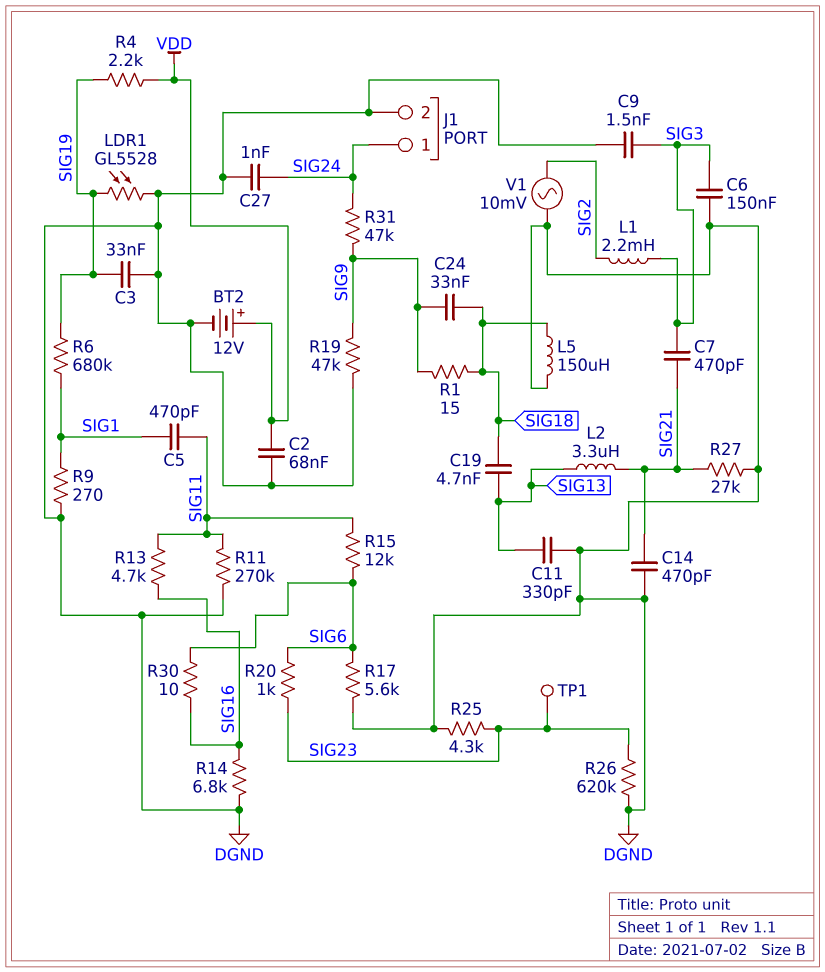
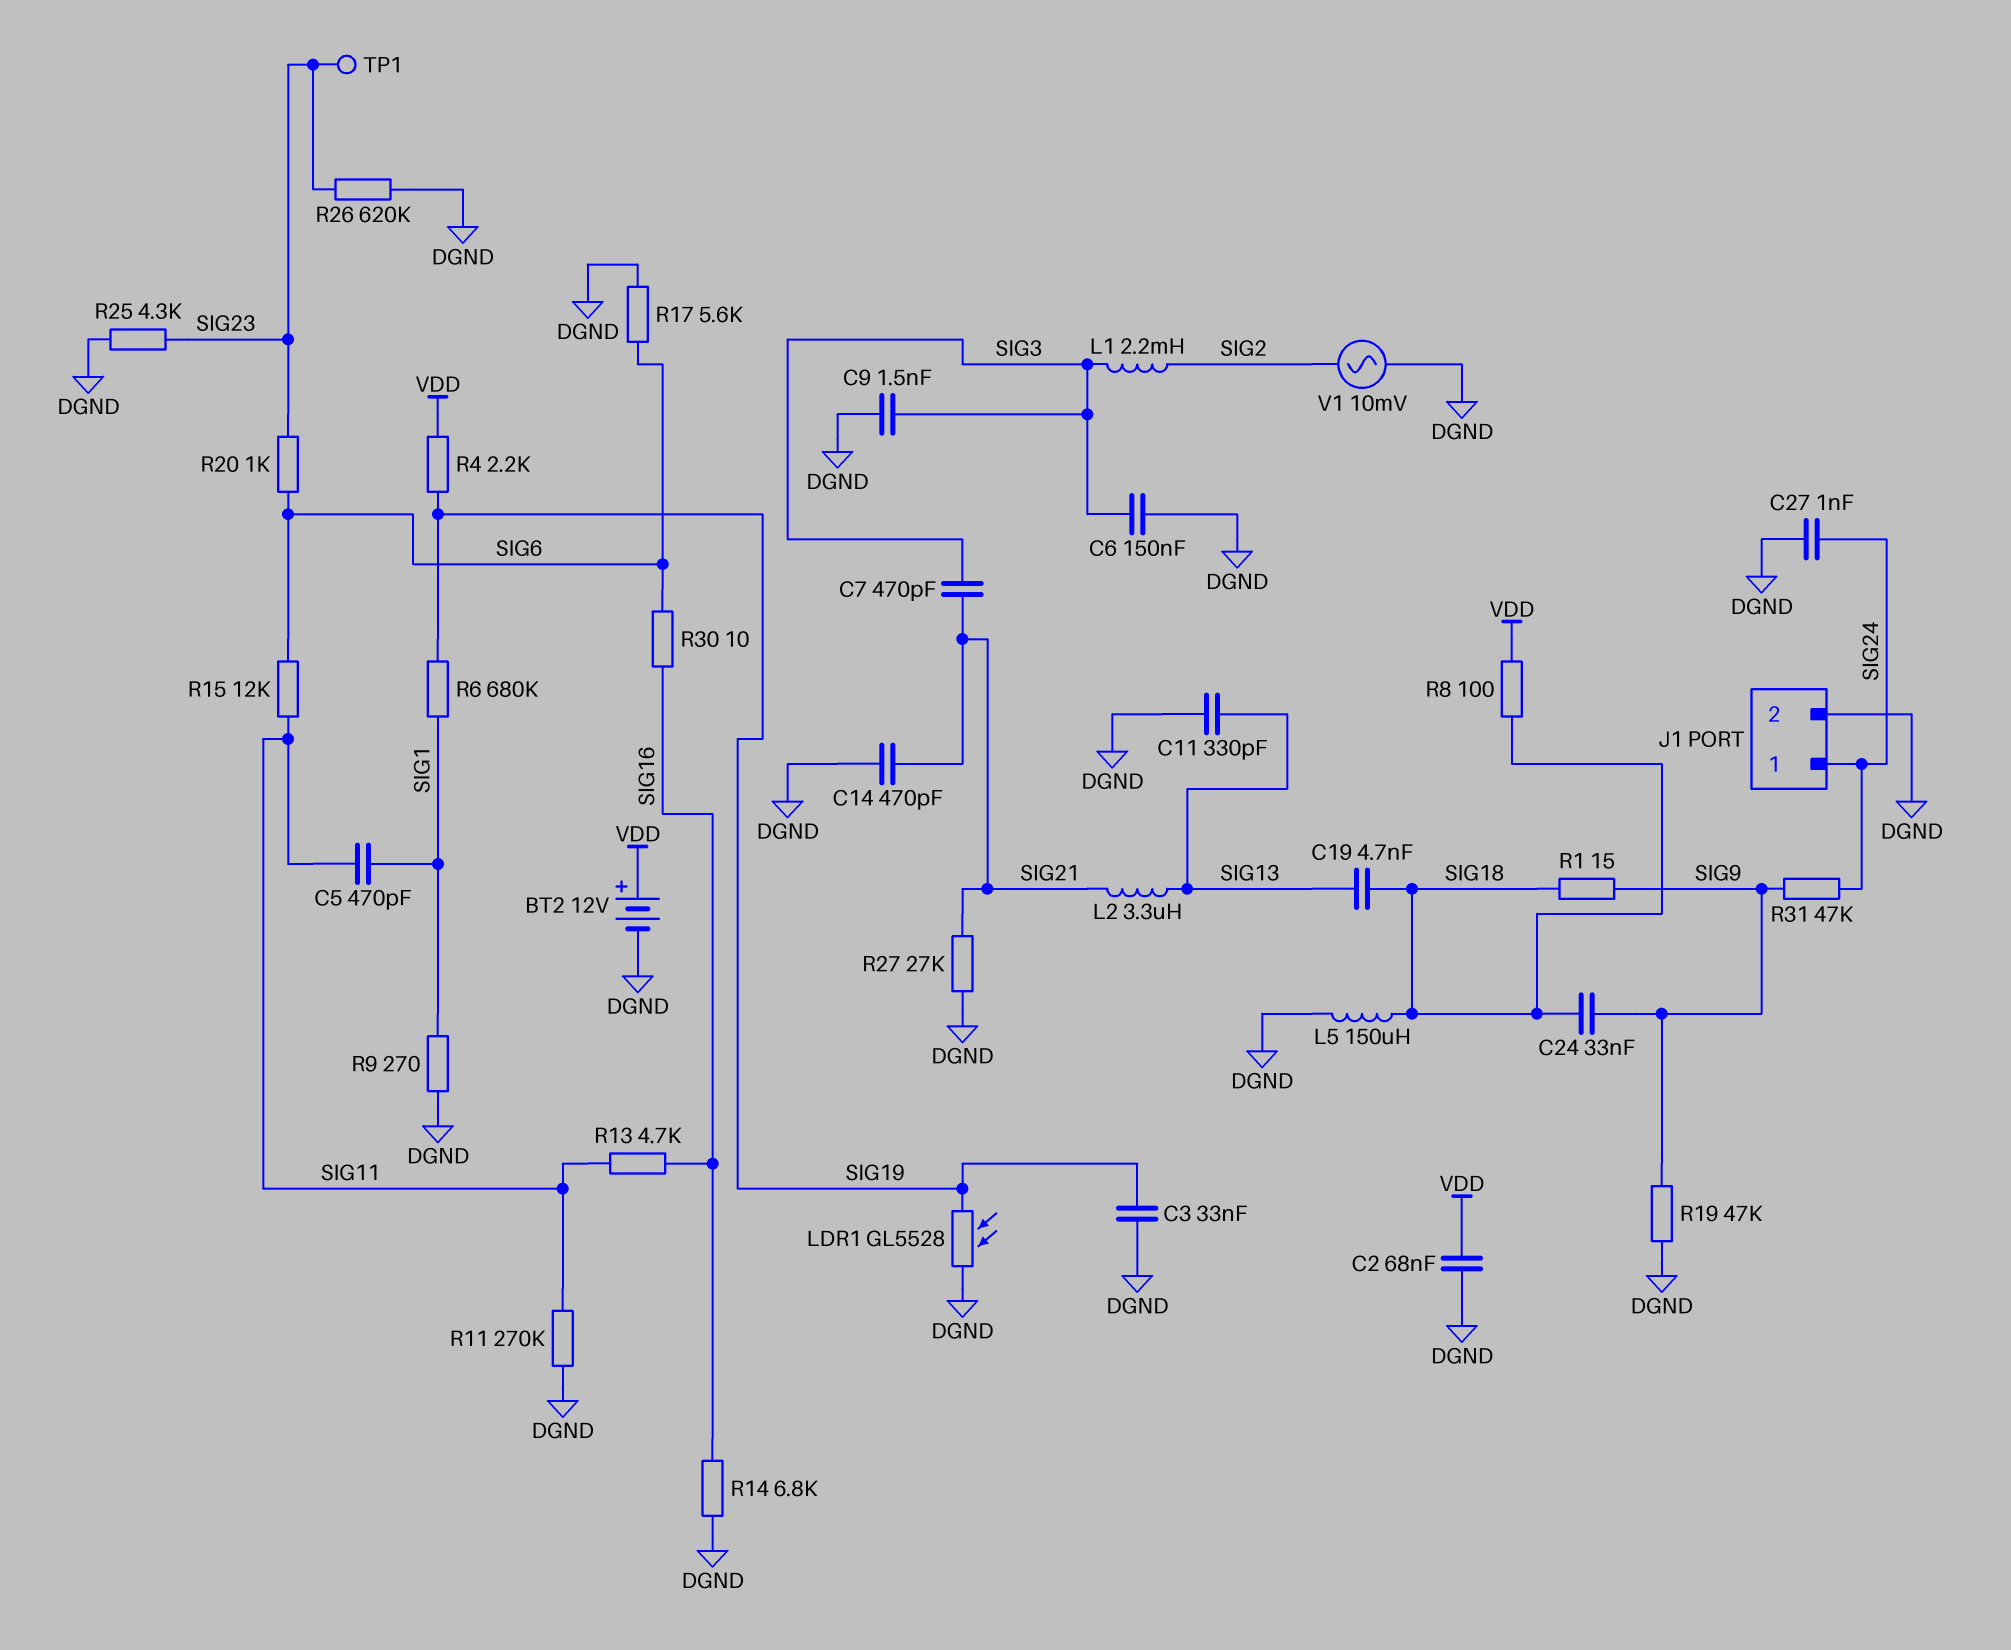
R8: none -> 100 (SIG18, VDD)

